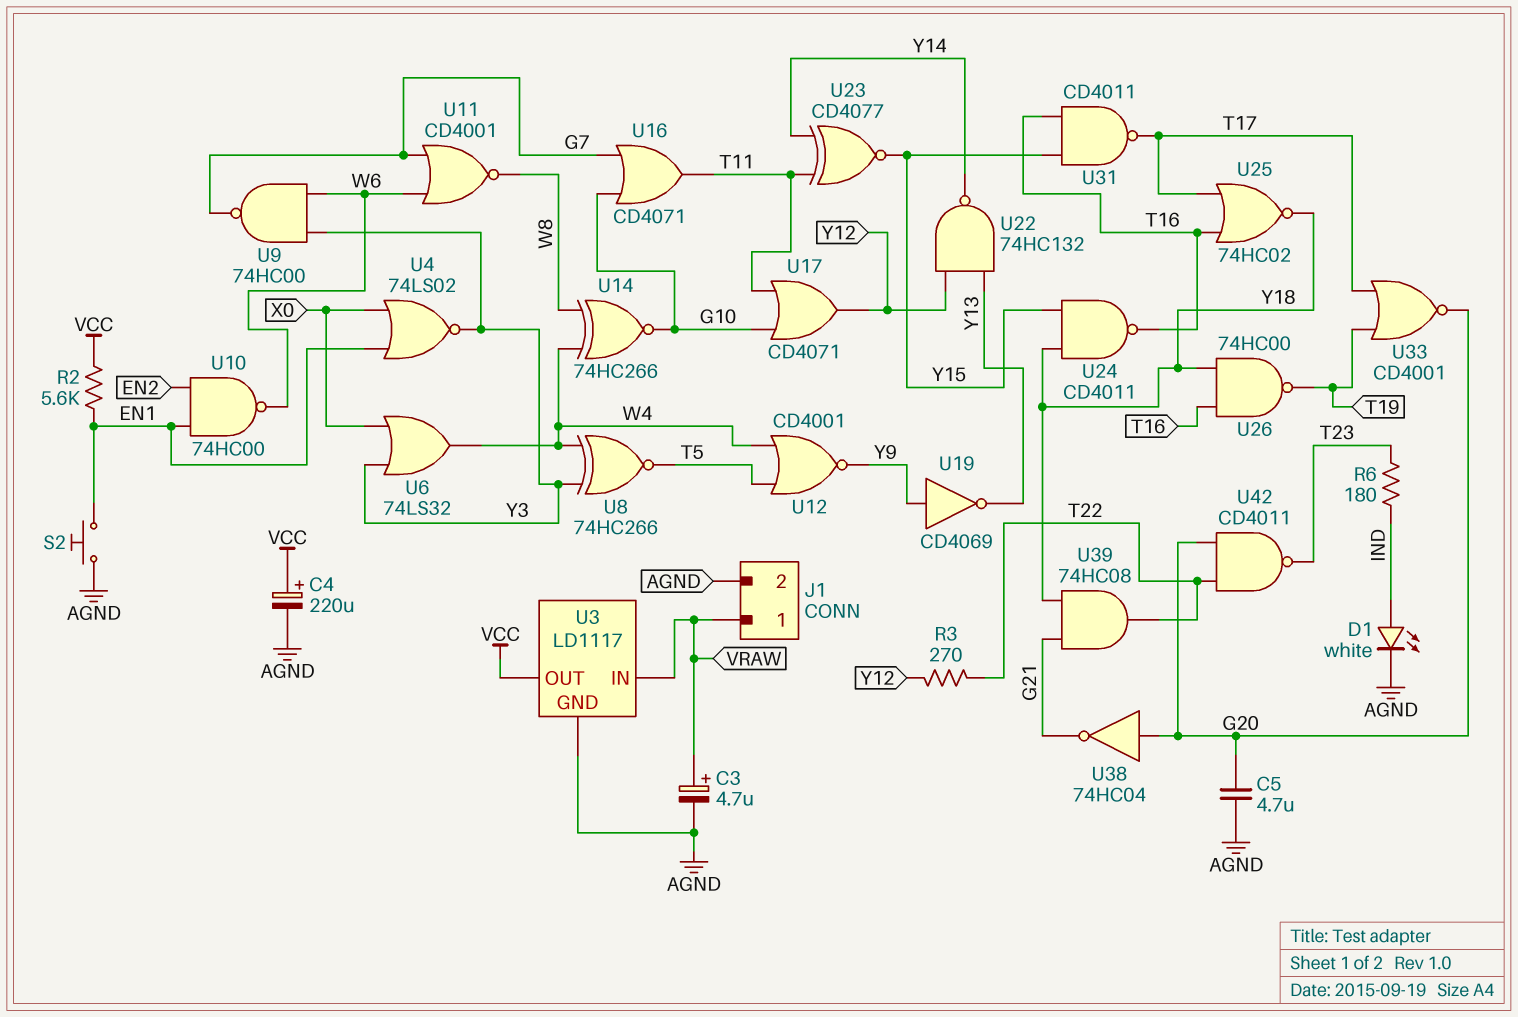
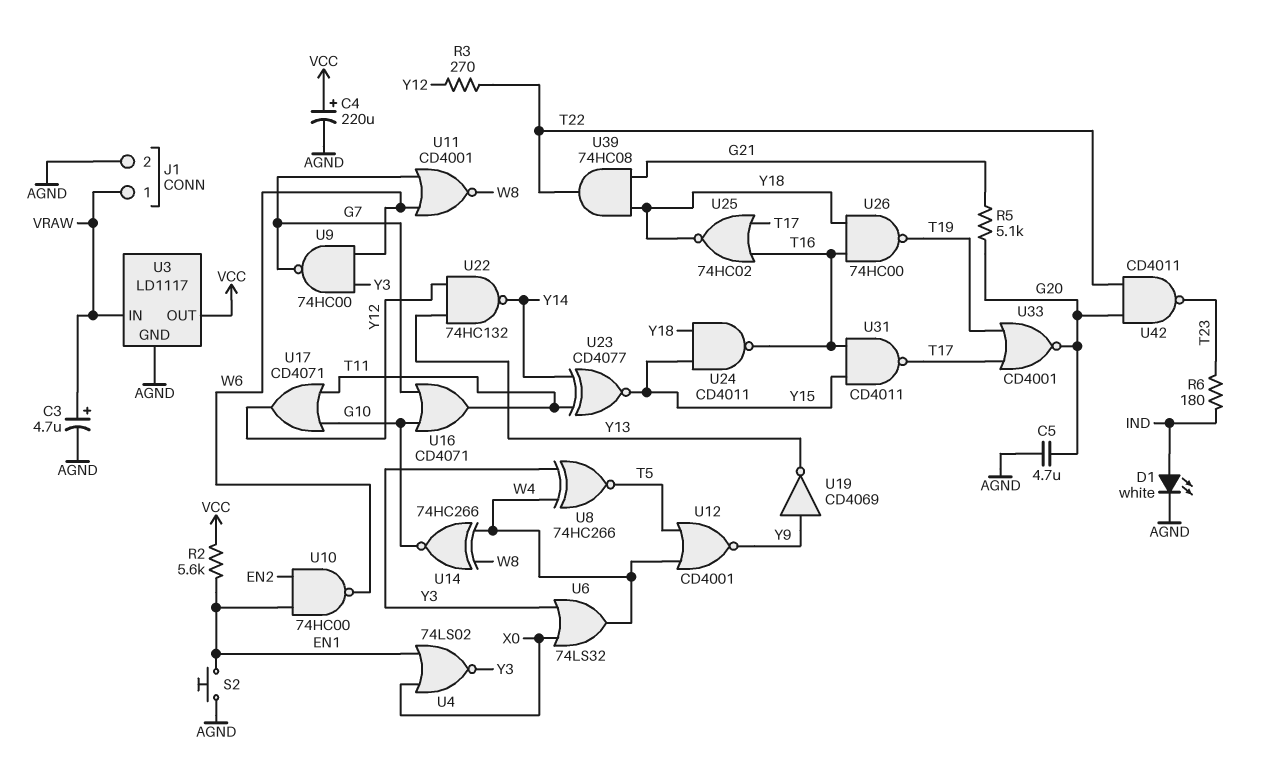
R5: none -> 5.1k (G20, G21)
U38: NOT 74HC04 (in G20, out G21) -> none

